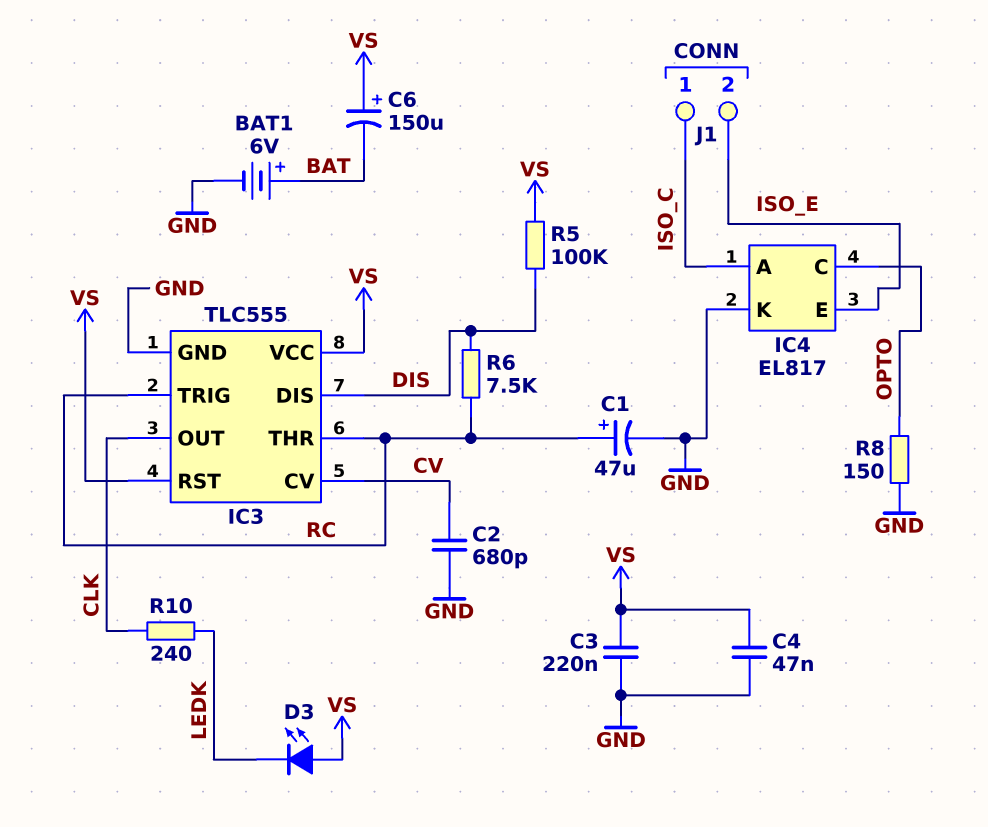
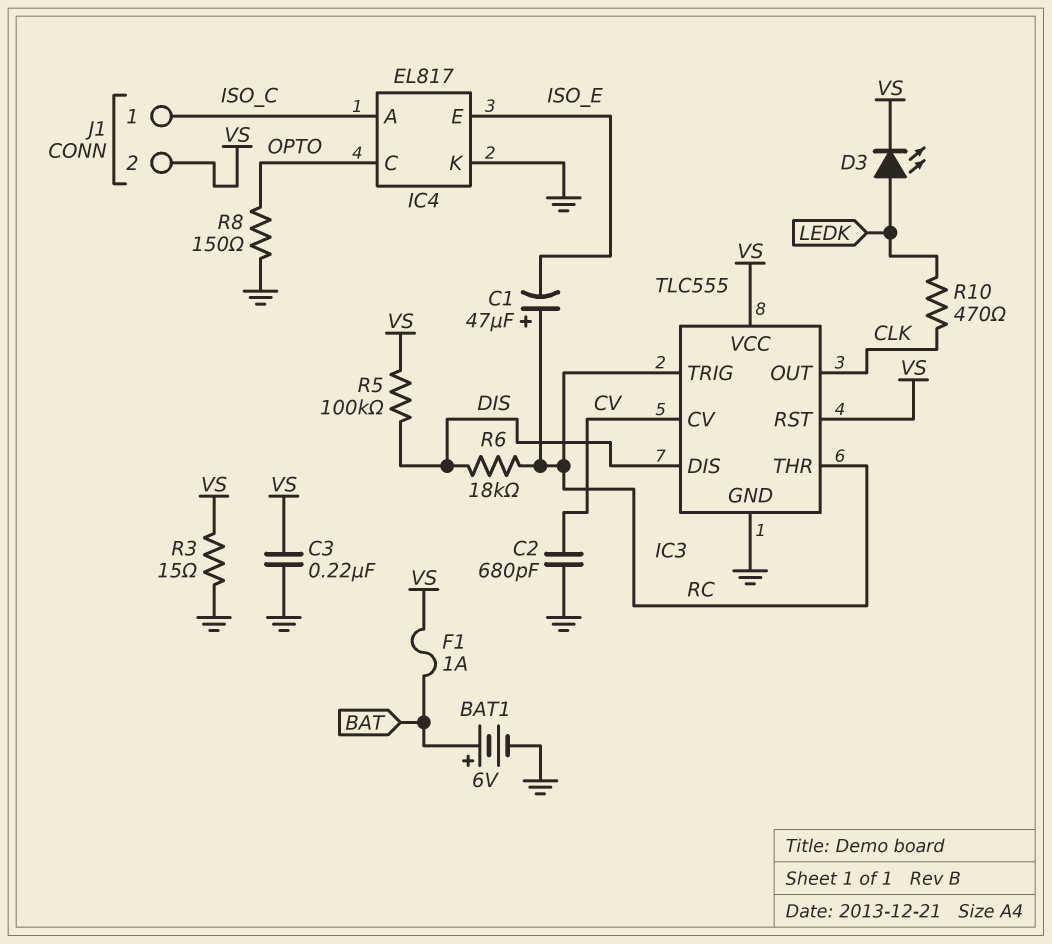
C1: 47uF (plus RC, minus GND) -> 47uF (plus RC, minus ISO_E)
C4: 47nF (GND, VS) -> none
C6: 150uF (plus VS, minus BAT) -> none
D3: LED (A VS, K LEDK) -> LED (A LEDK, K VS)
F1: none -> 1A (BAT, VS)
J1 pin 2: ISO_E -> VS
R3: none -> 15 (GND, VS)
R6: 7.5k (DIS, RC) -> 18k (DIS, RC)
R10: 240 (CLK, LEDK) -> 470 (CLK, LEDK)

